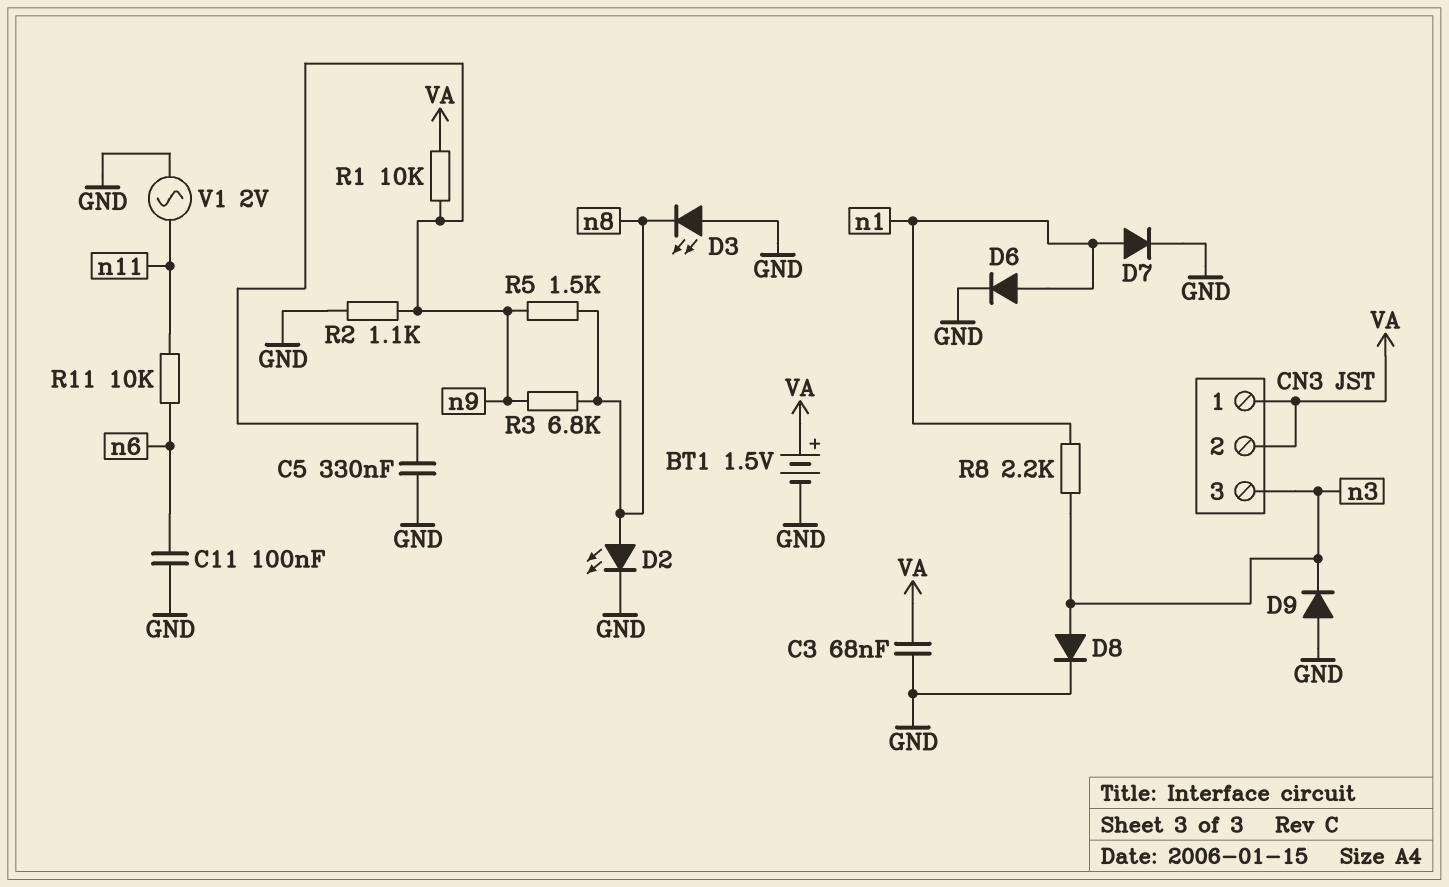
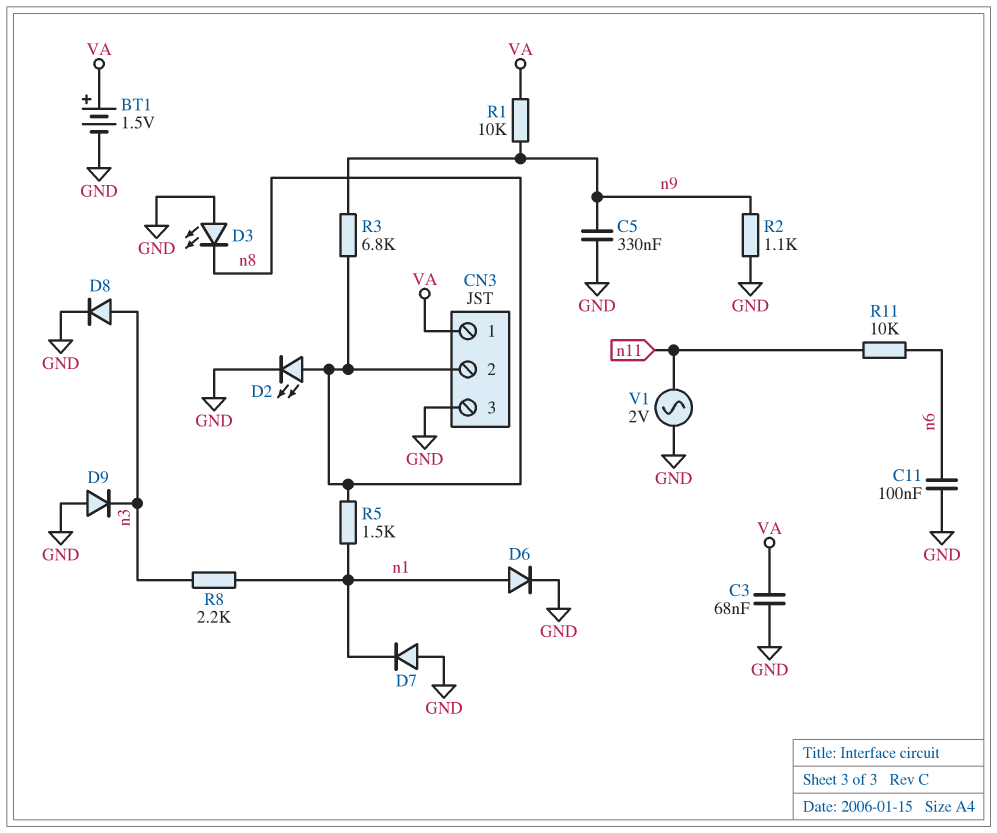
CN3 pin 2: VA -> n8
CN3 pin 3: n3 -> GND
D7: diode (A n1, K GND) -> diode (A GND, K n1)
R5: 1.5k (n8, n9) -> 1.5k (n1, n8)

